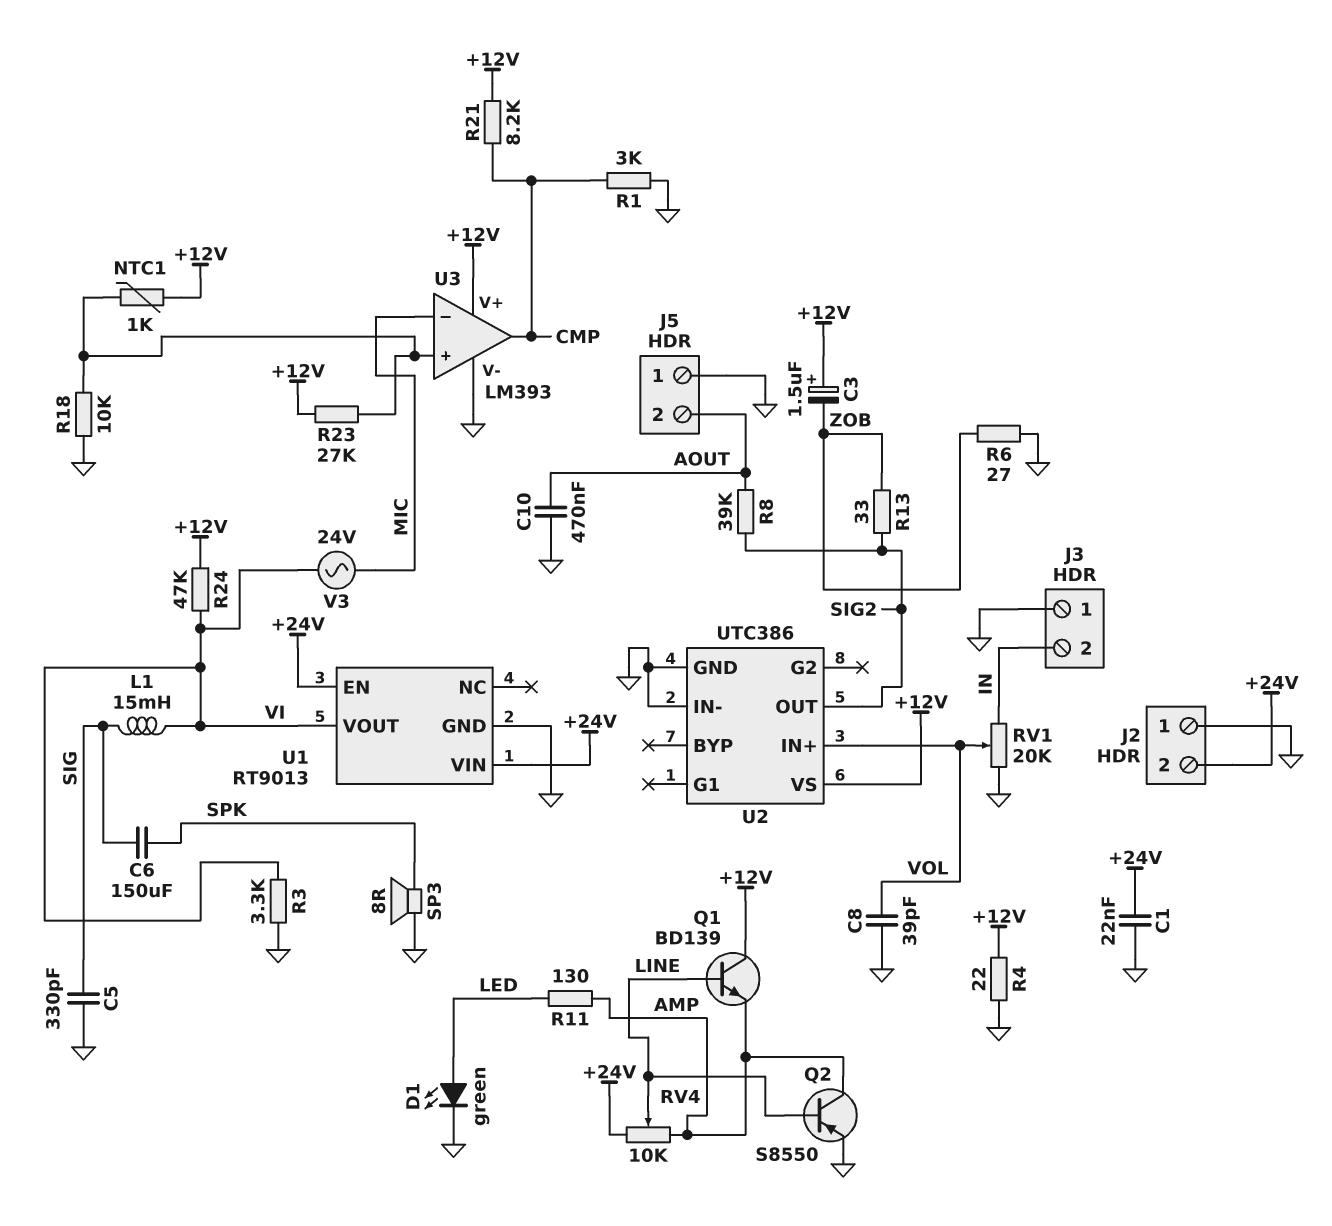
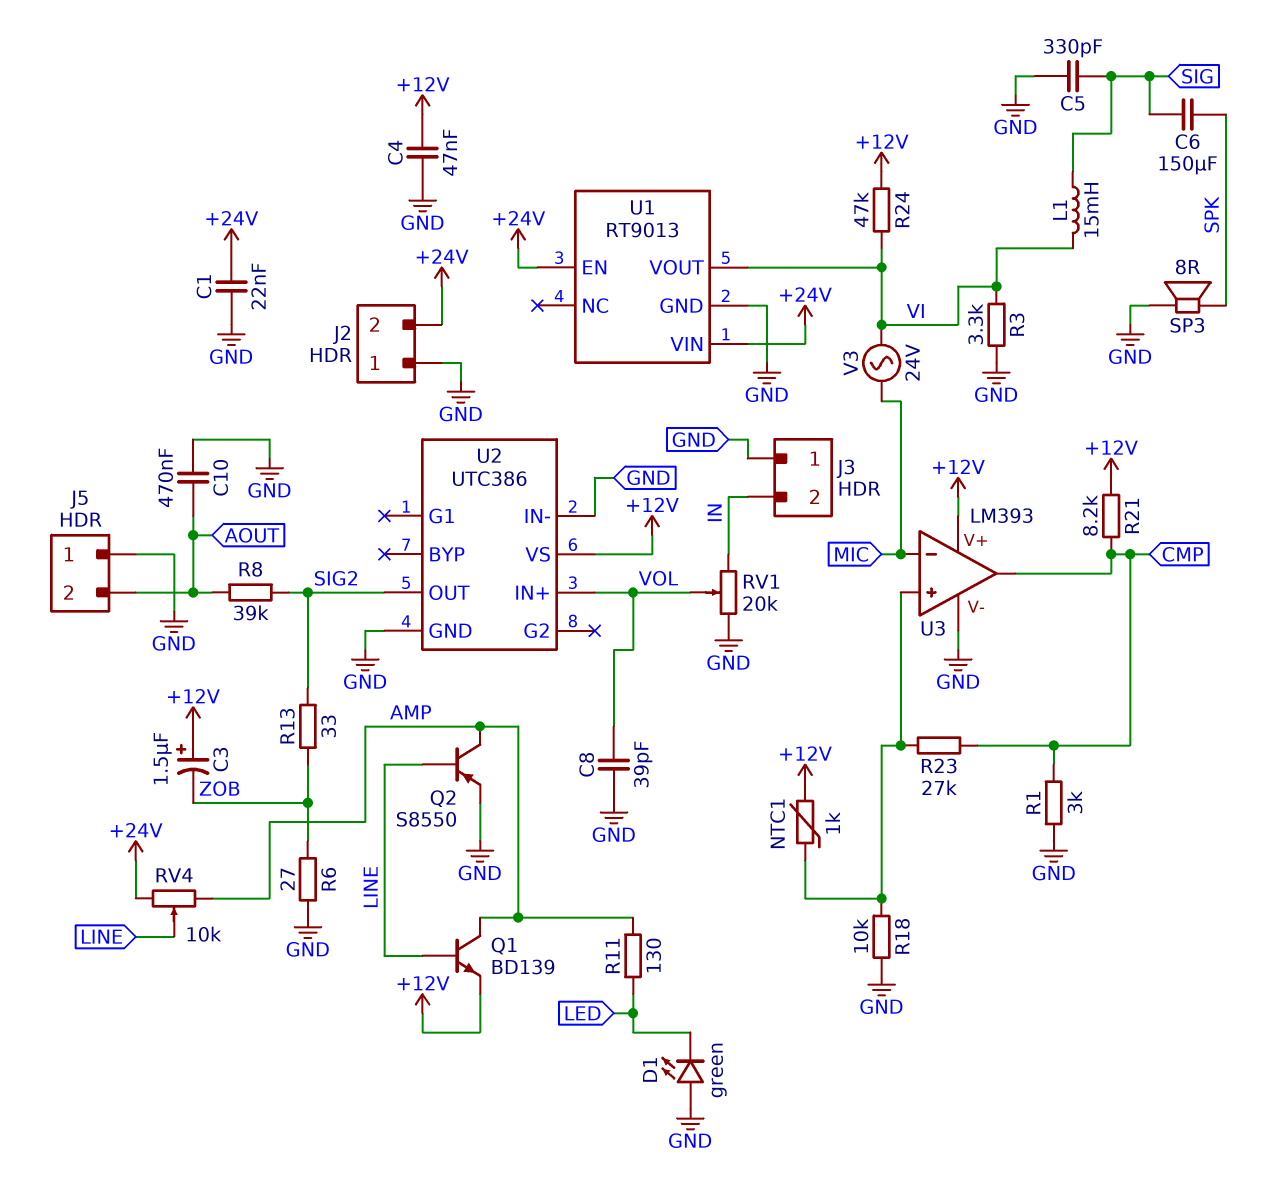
C4: none -> 47nF (+12V, GND)
D1: LED green (A LED, K GND) -> LED green (A GND, K LED)
Q1: NPN BD139 (B LINE, C +12V, E AMP) -> NPN BD139 (B LINE, C AMP, E +12V)
R4: 22 (+12V, GND) -> none
R23: 27k (+12V, U3/in+) -> 27k (CMP, U3/in+)

